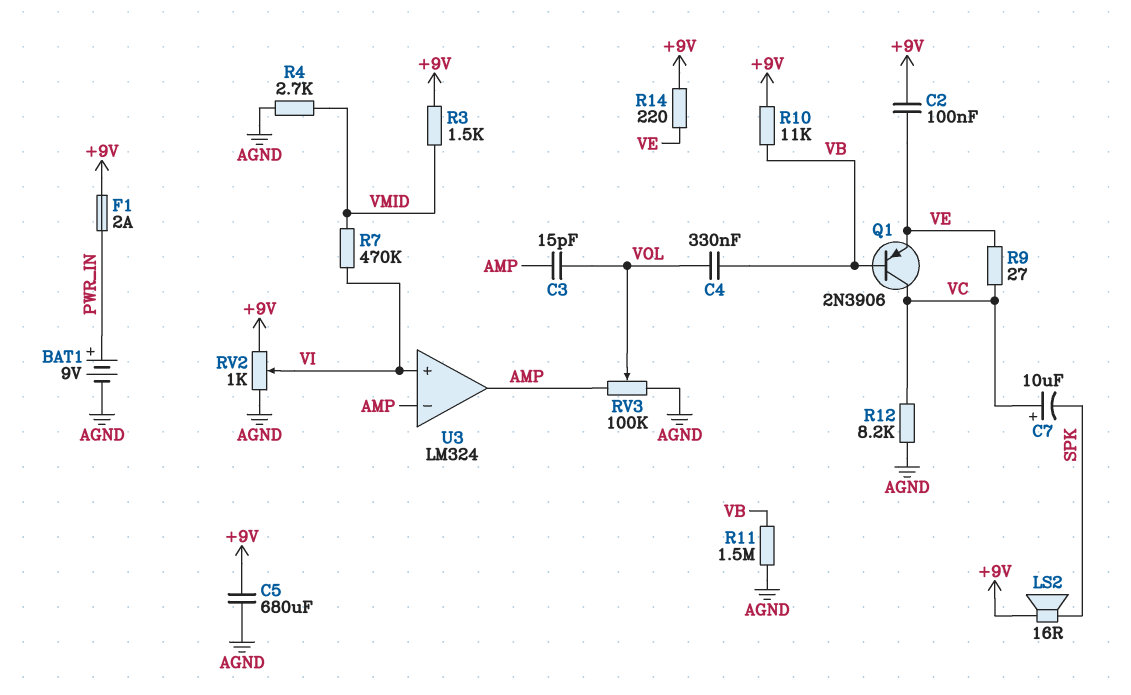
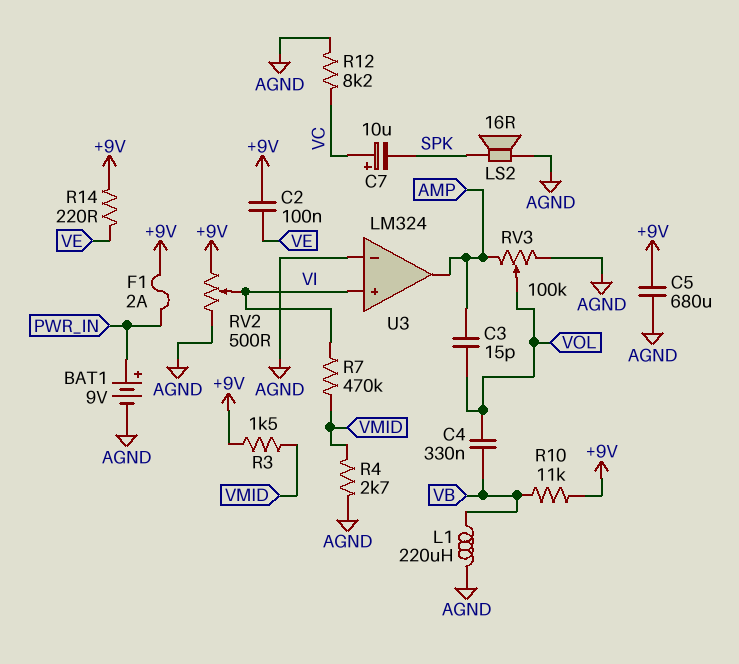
L1: none -> 220uH (AGND, VB)
LS2: speaker 16R (+9V, SPK) -> speaker 16R (AGND, SPK)
Q1: PNP 2N3906 (B VB, C VC, E VE) -> none
R9: 27 (VC, VE) -> none
R11: 1.5M (AGND, VB) -> none
RV2: 1k (+9V, AGND, wiper VI) -> 500 (+9V, AGND, wiper VI)
U3 pin in-: AMP -> AGND

